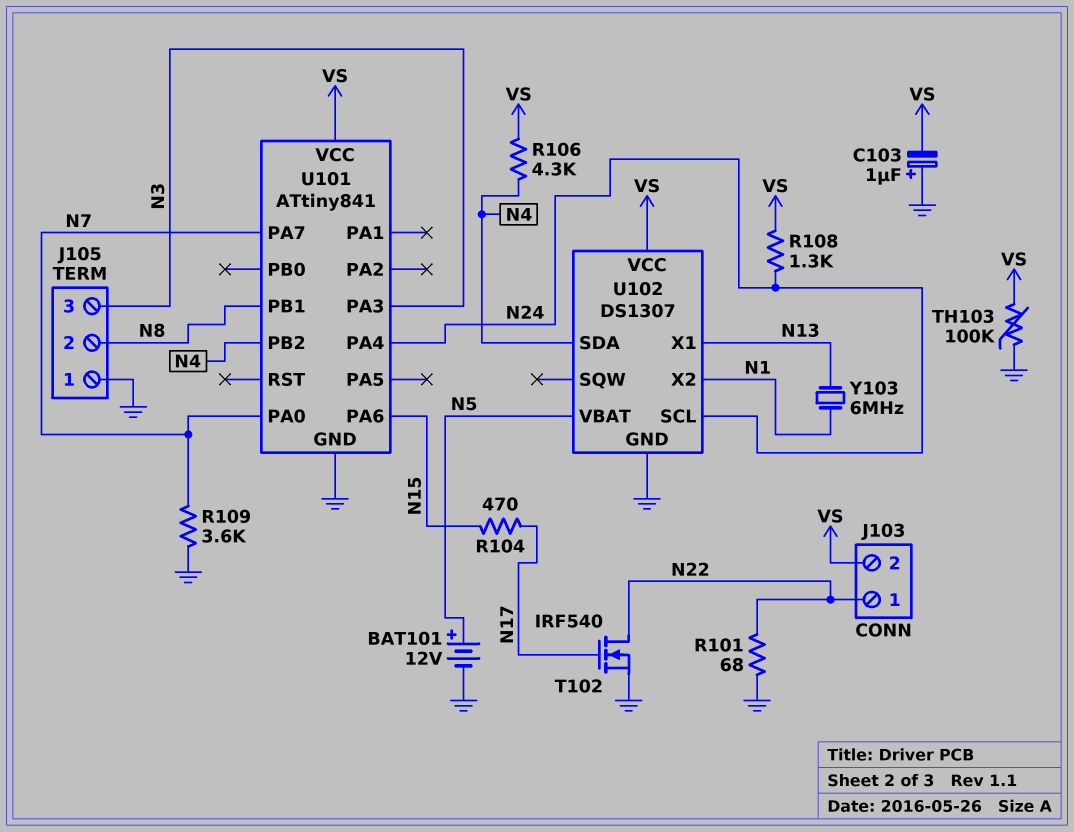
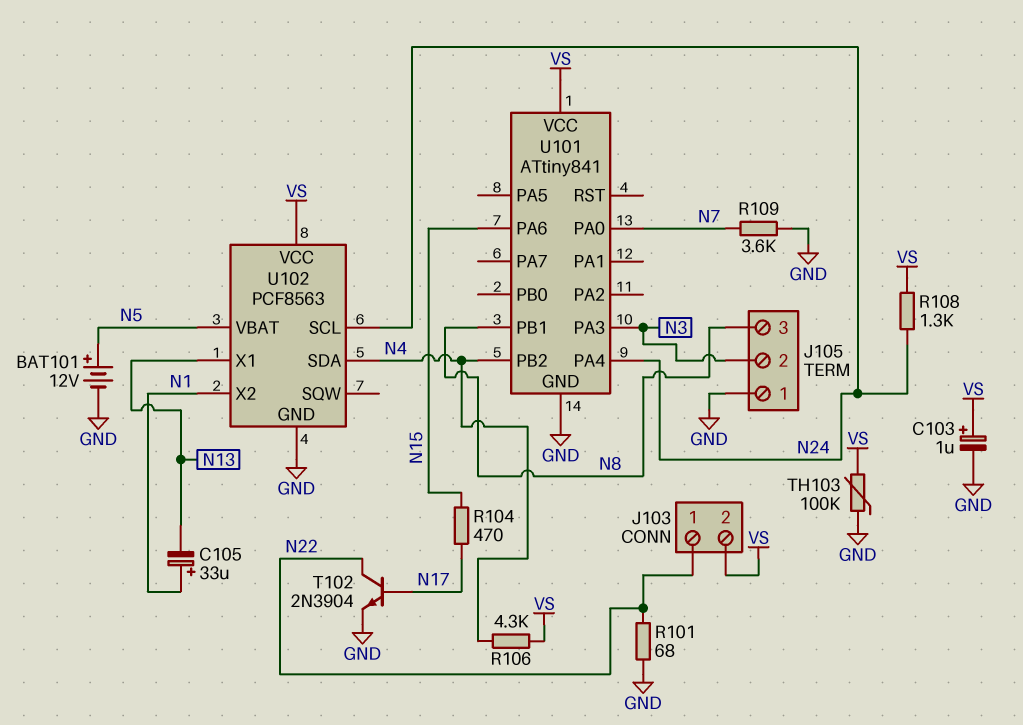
C103: 1uF (plus GND, minus VS) -> 1uF (plus VS, minus GND)
C105: none -> 33uF (plus N1, minus N13)
J105 pin 2: N8 -> N3
J105 pin 3: N3 -> N8
T102: NMOS IRF540 (G N17, D N22, S GND) -> NPN 2N3904 (B N17, C N22, E GND)
U101 pin PA7: N7 -> none
U102: DS1307 -> PCF8563
Y103: 6MHz (N1, N13) -> none

